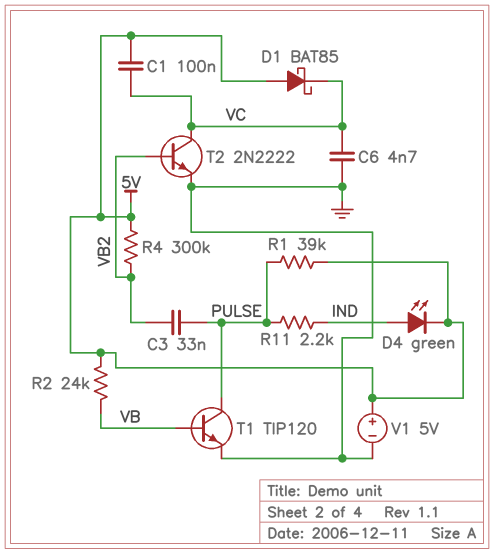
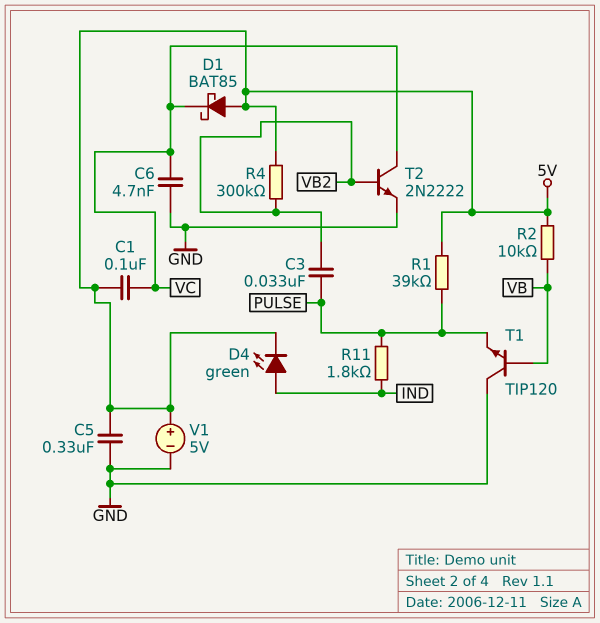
C5: none -> 330nF (5V, GND)
R2: 24k (5V, VB) -> 10k (5V, VB)
R11: 2.2k (IND, PULSE) -> 1.8k (IND, PULSE)
T1: NPN TIP120 (B VB, C PULSE, E GND) -> NPN TIP120 (B VB, C GND, E PULSE)

